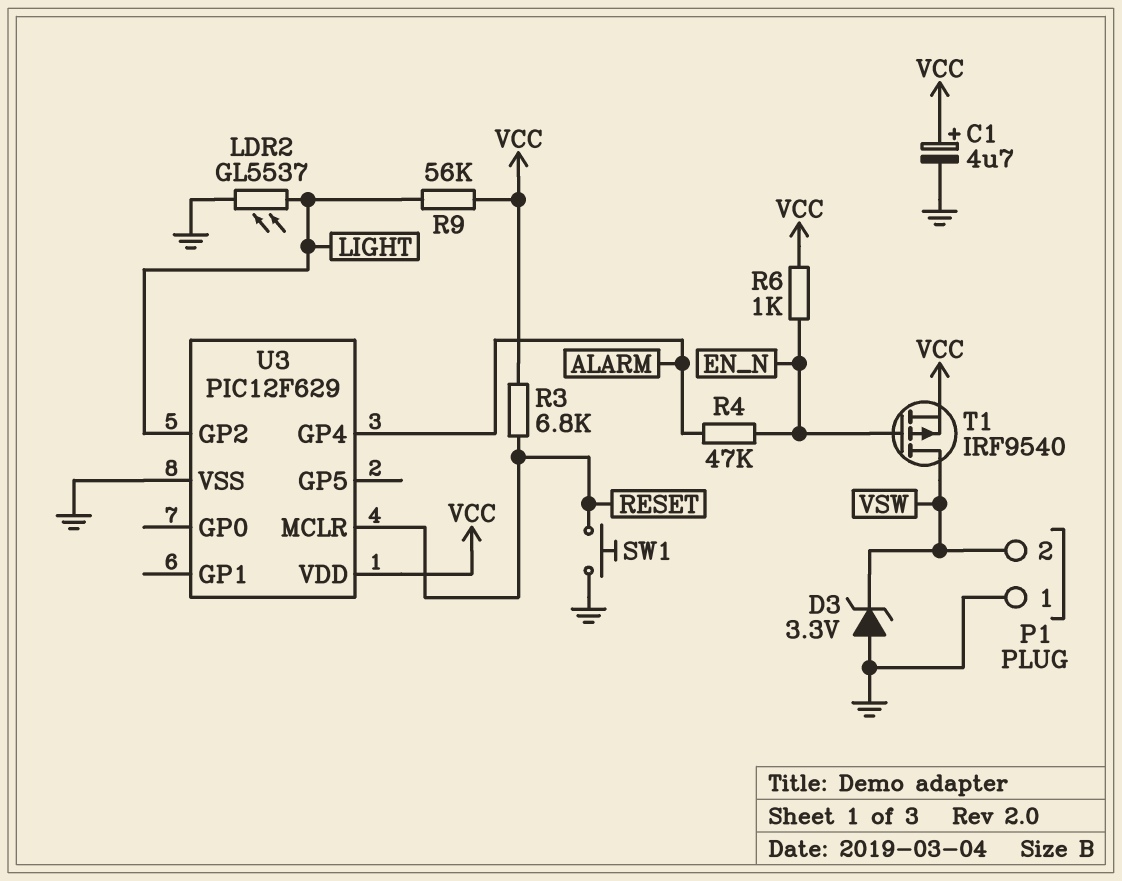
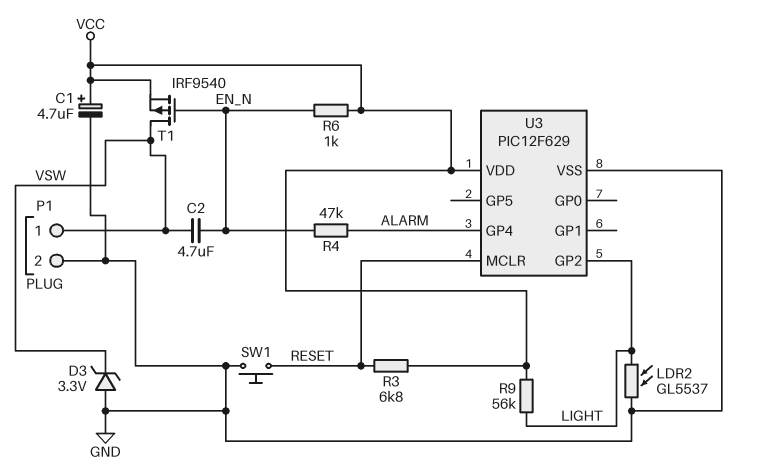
C2: none -> 4.7uF (EN_N, VSW)
P1 pin 1: GND -> VSW
P1 pin 2: VSW -> GND

